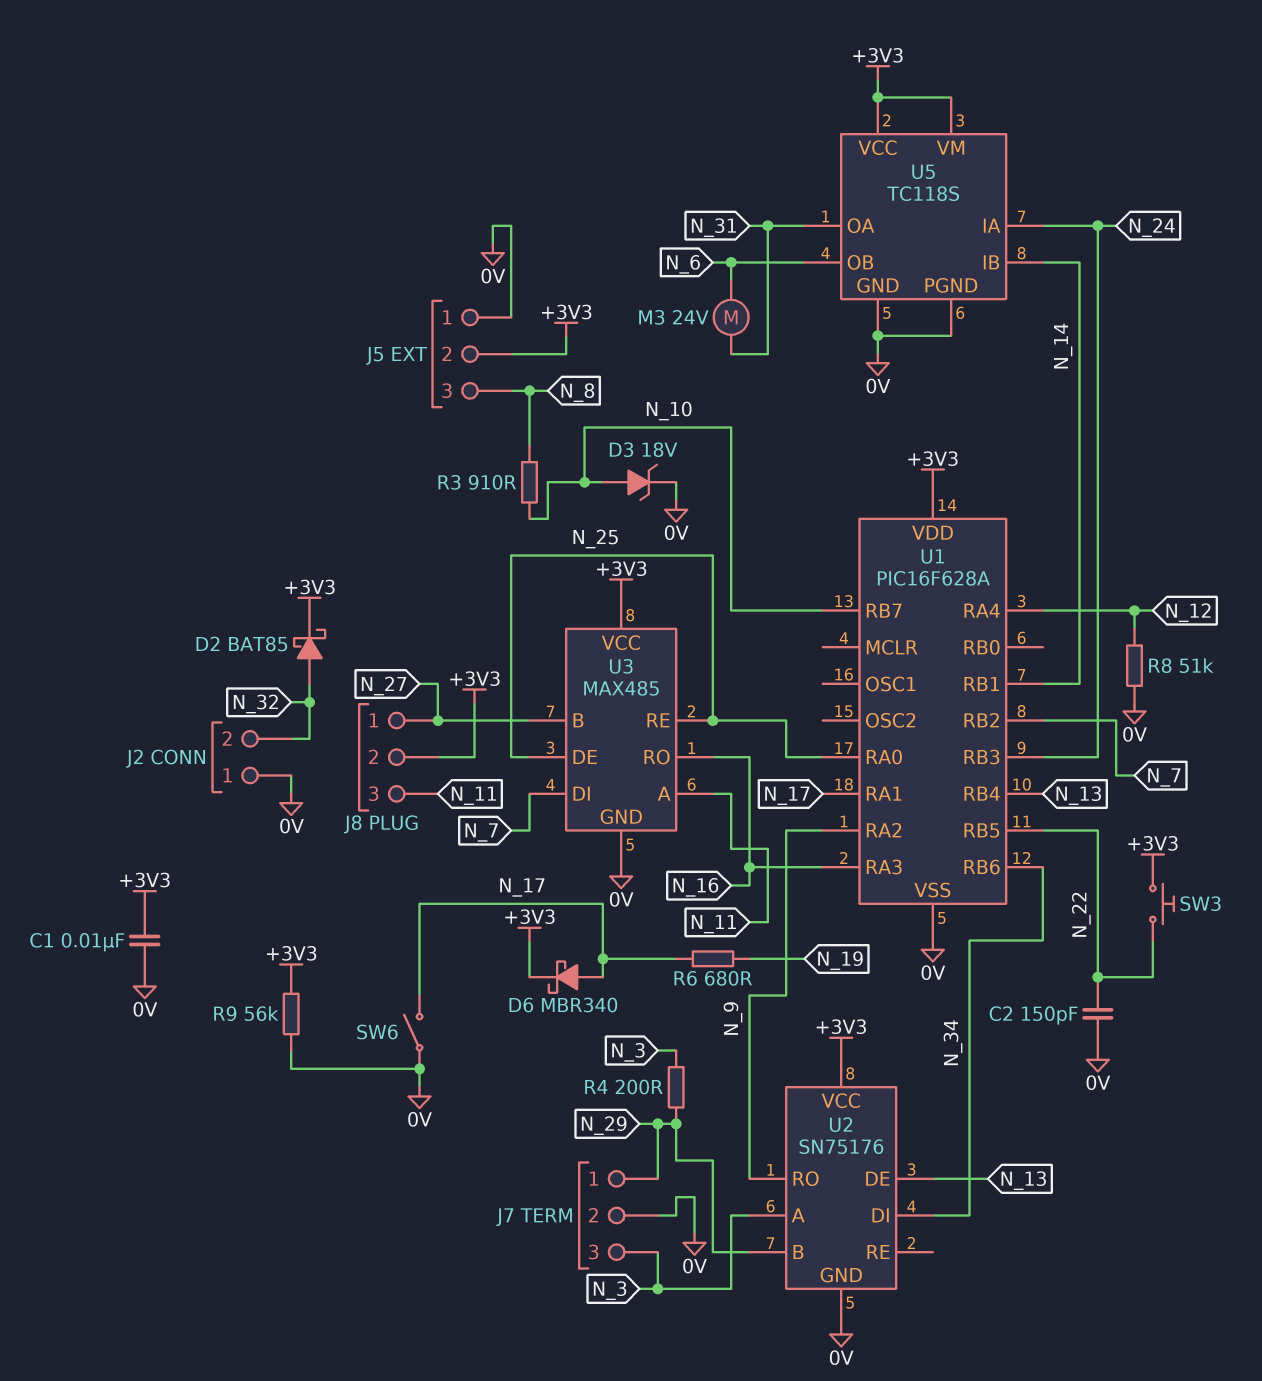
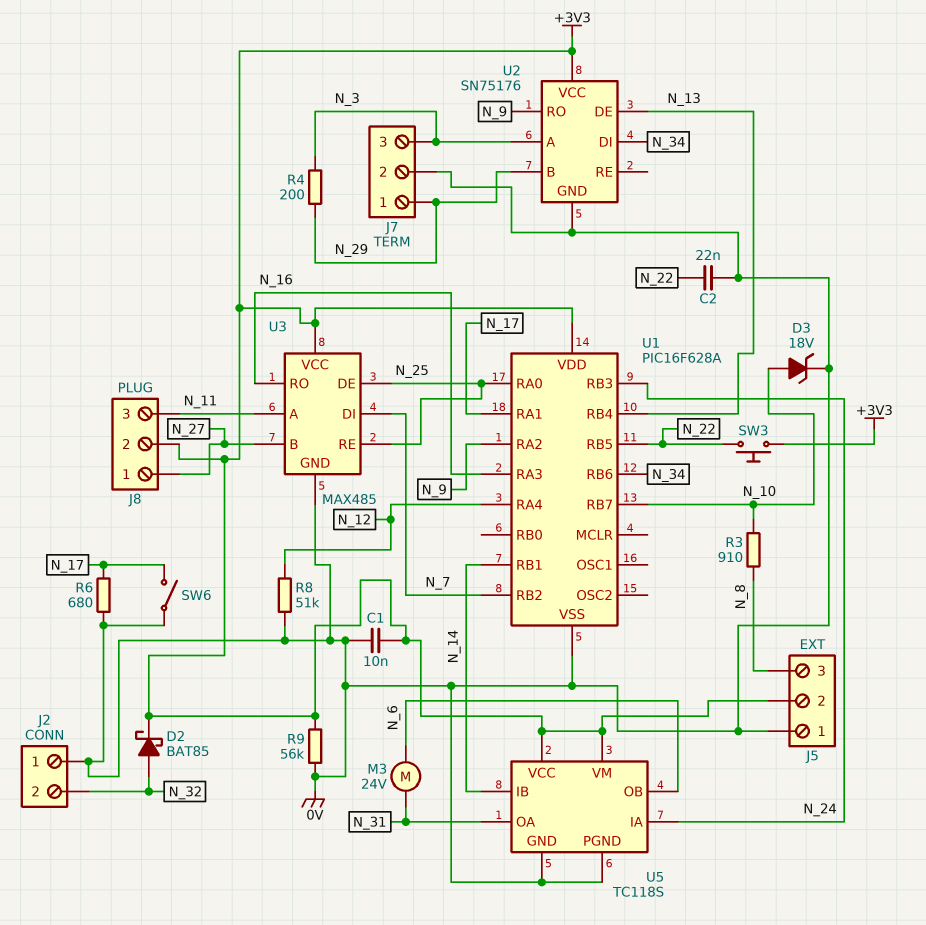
C2: 150pF (0V, N_22) -> 22nF (0V, N_22)
D6: schottky MBR340 (A N_17, K +3V3) -> none
R6: 680 (N_17, N_19) -> 680 (0V, N_17)

